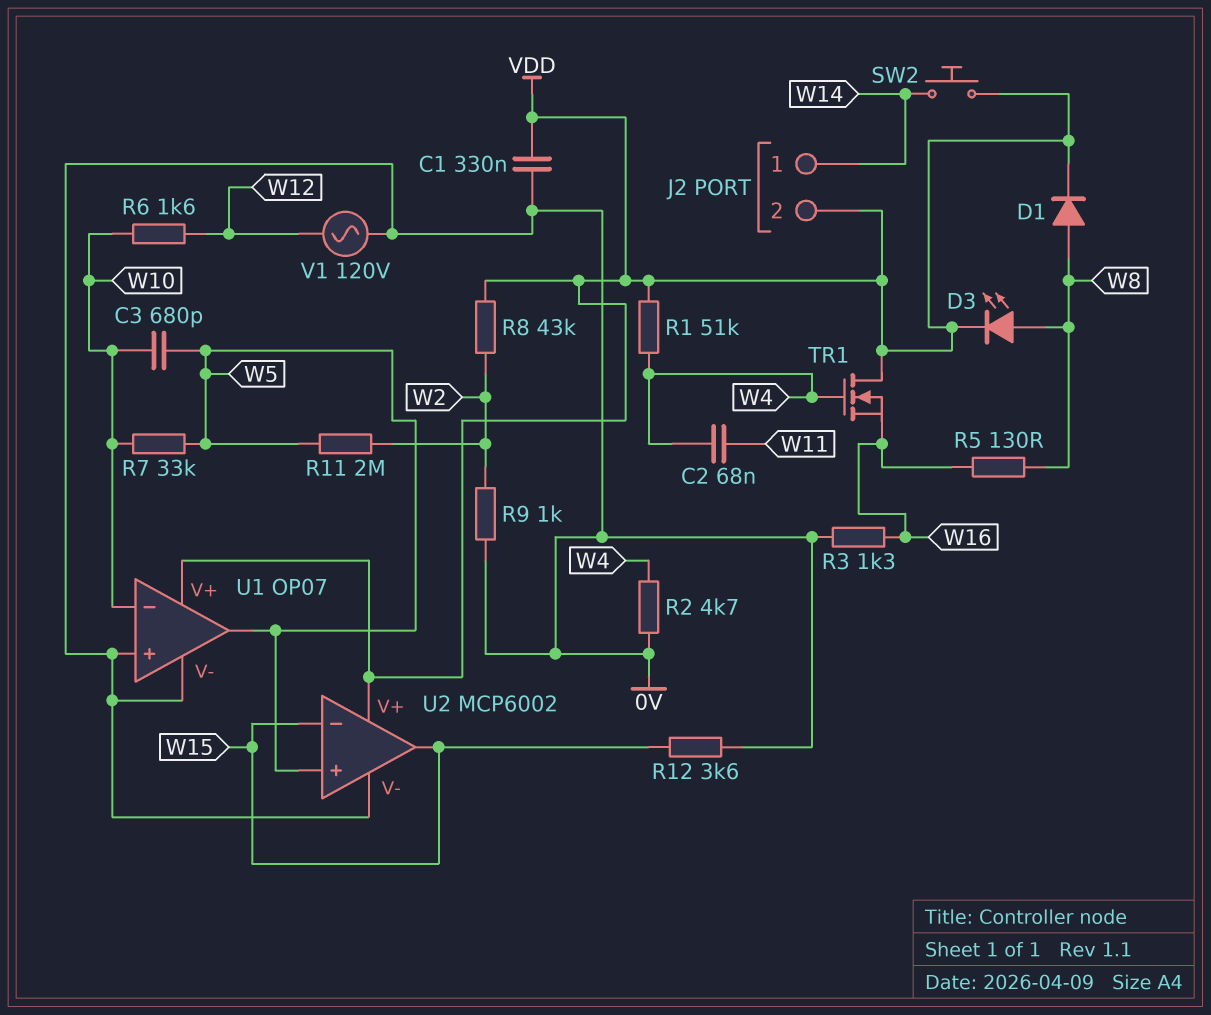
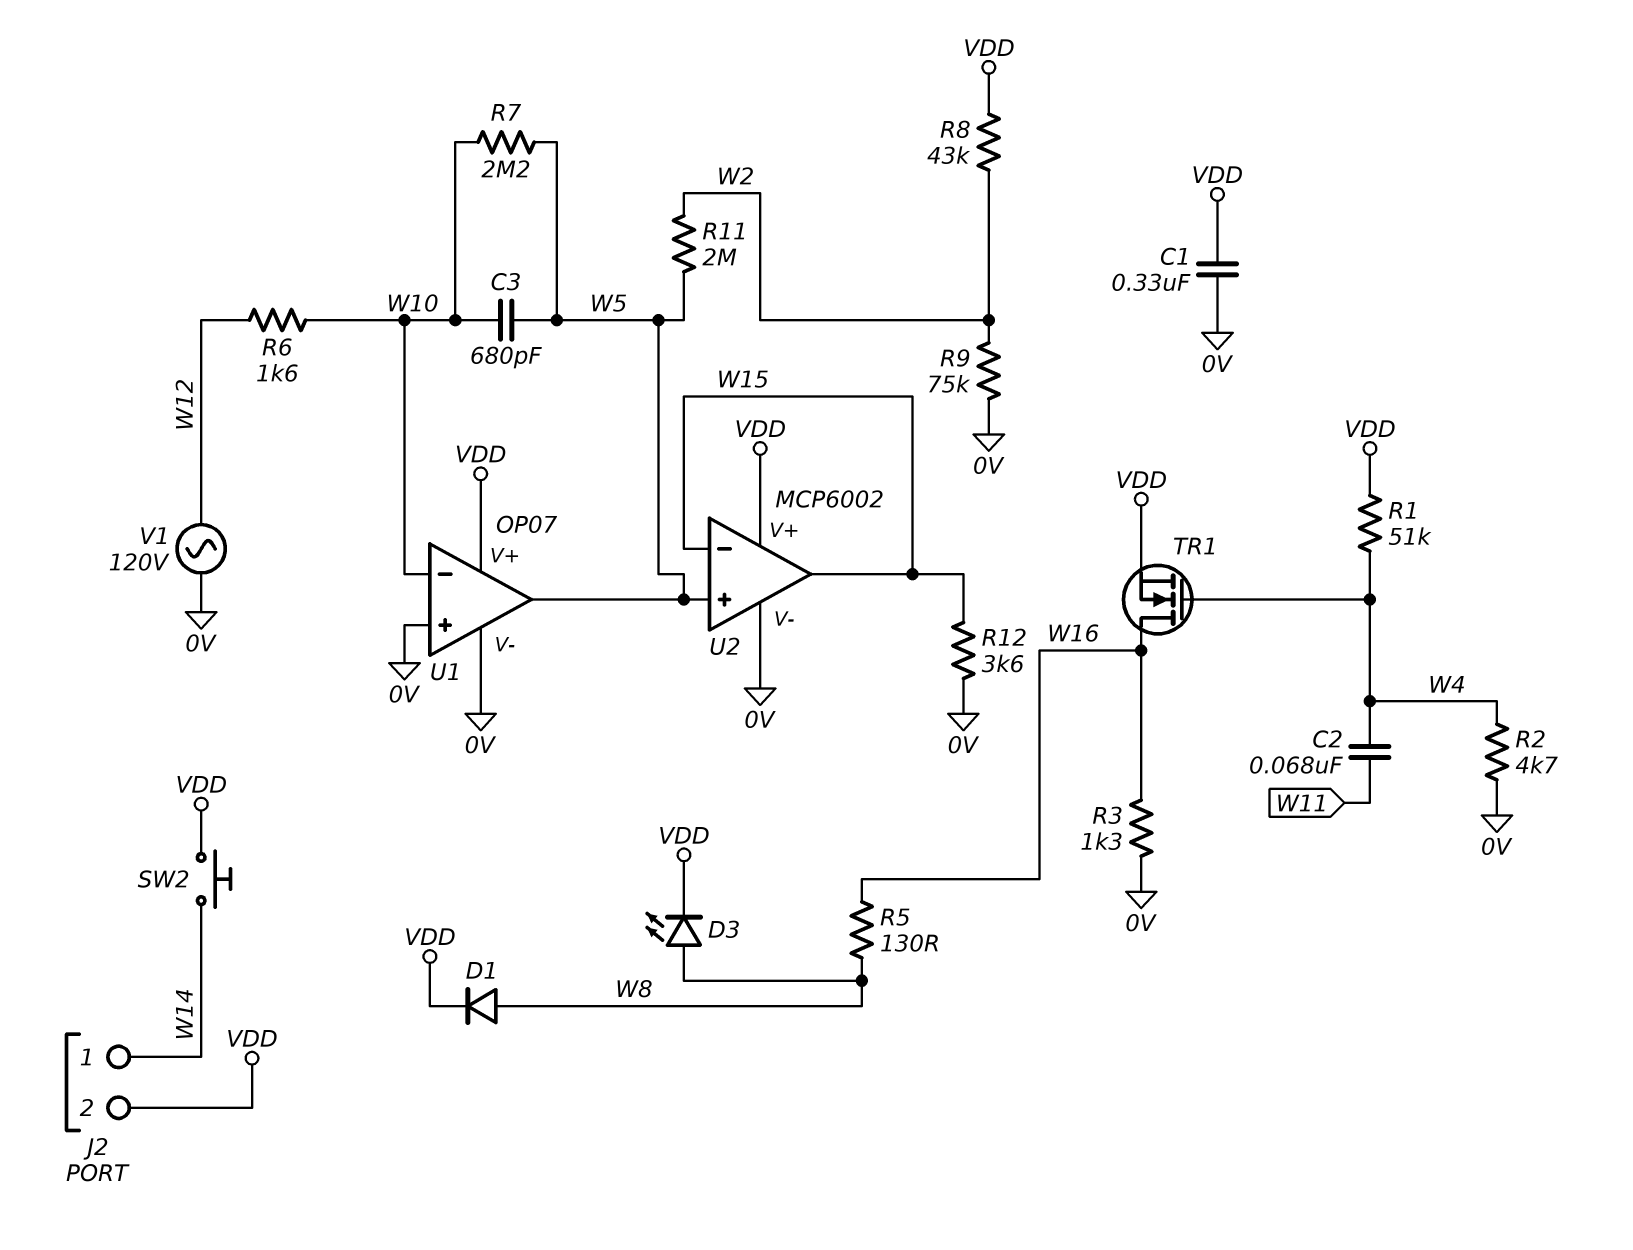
R7: 33k (W5, W10) -> 2.2M (W5, W10)
R9: 1k (0V, W2) -> 75k (0V, W2)
TR1: NMOS (G W4, D VDD, S W16) -> NMOS (G W4, D W16, S VDD)

